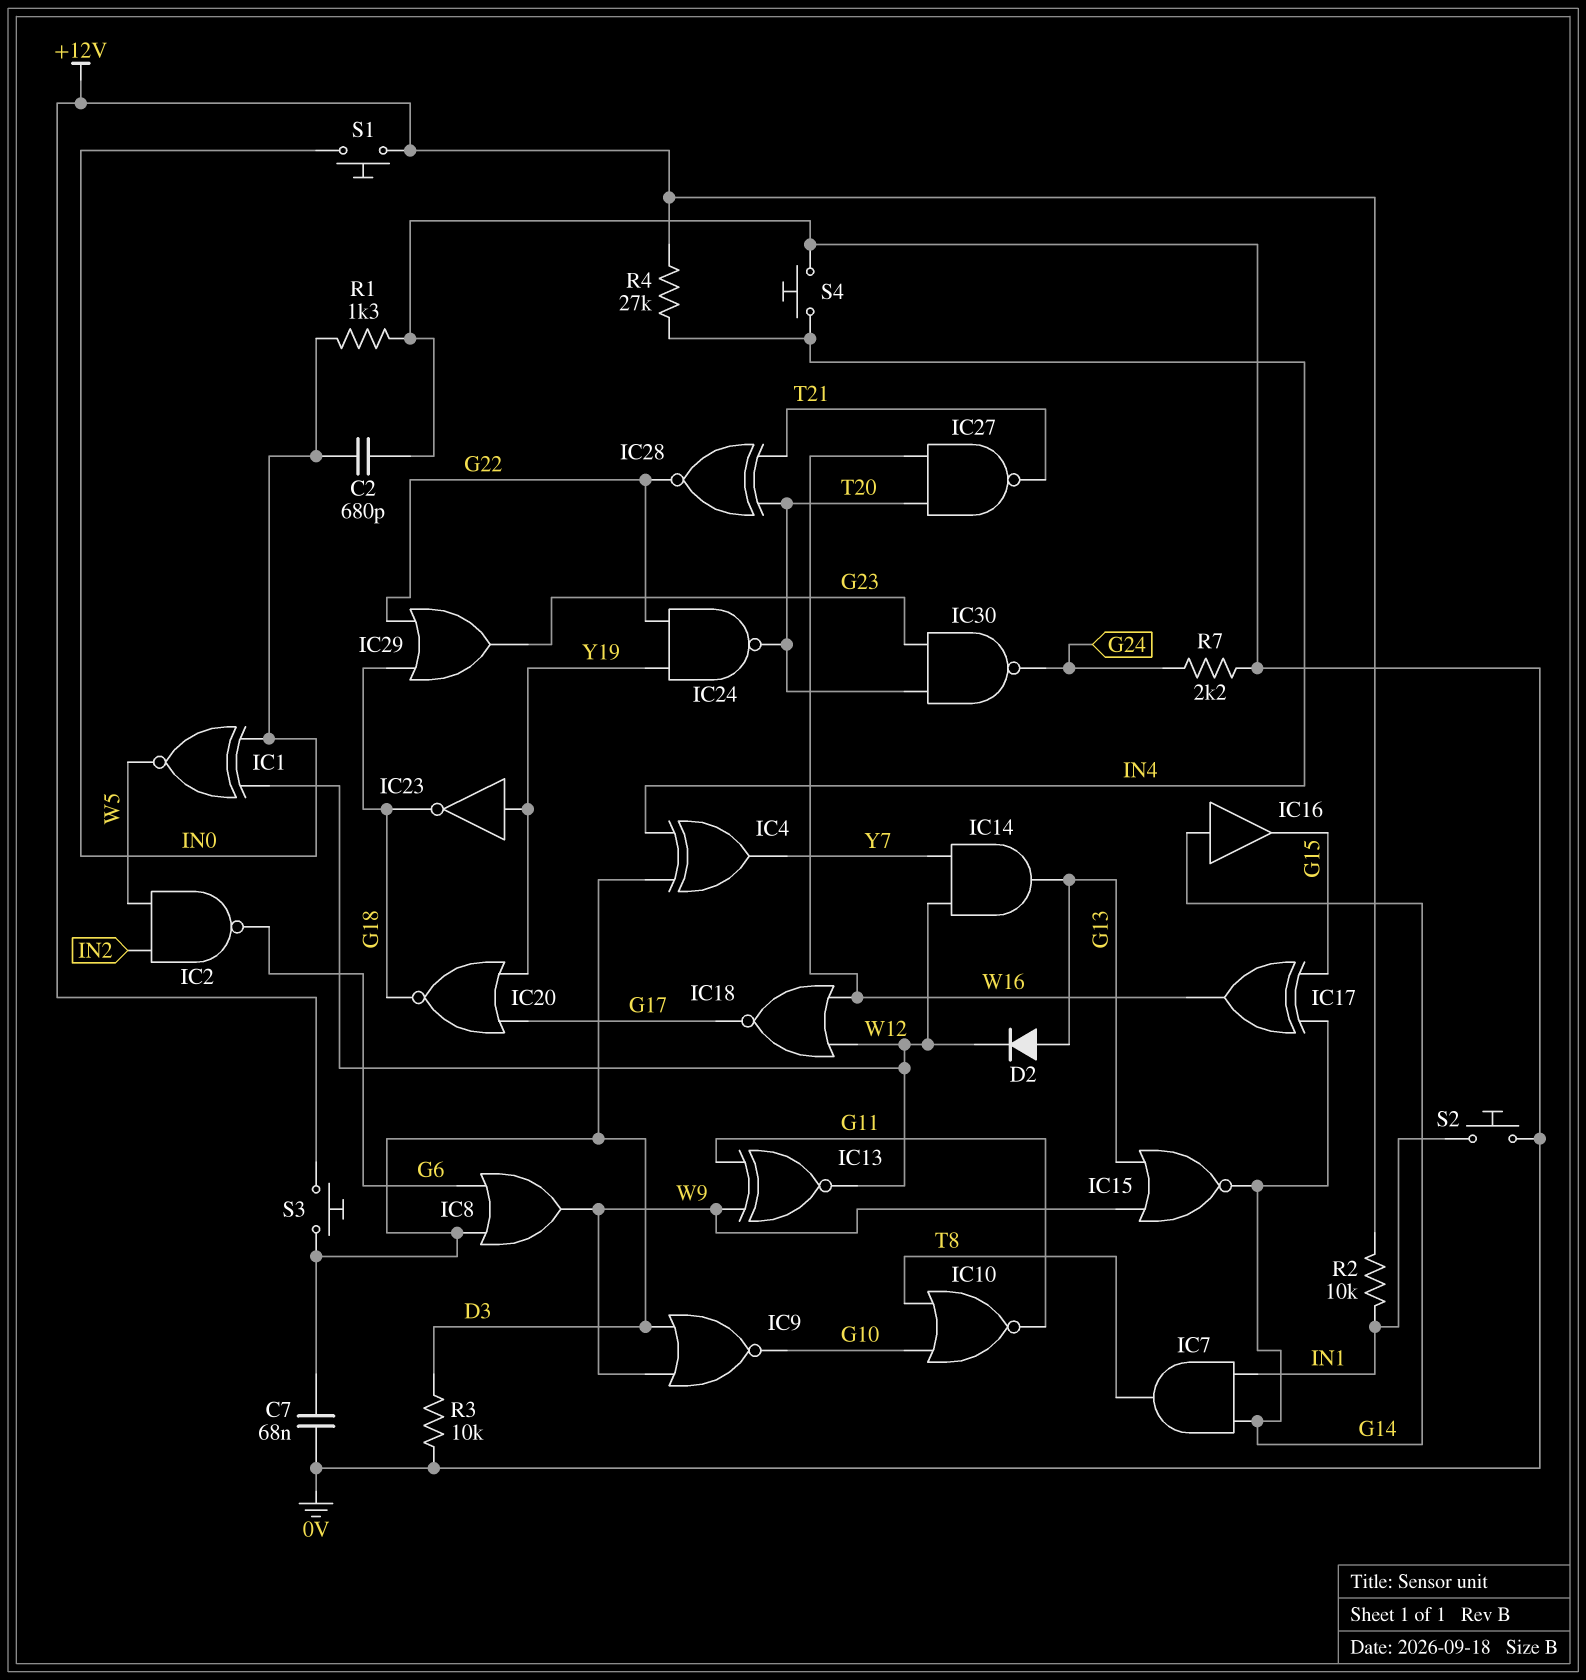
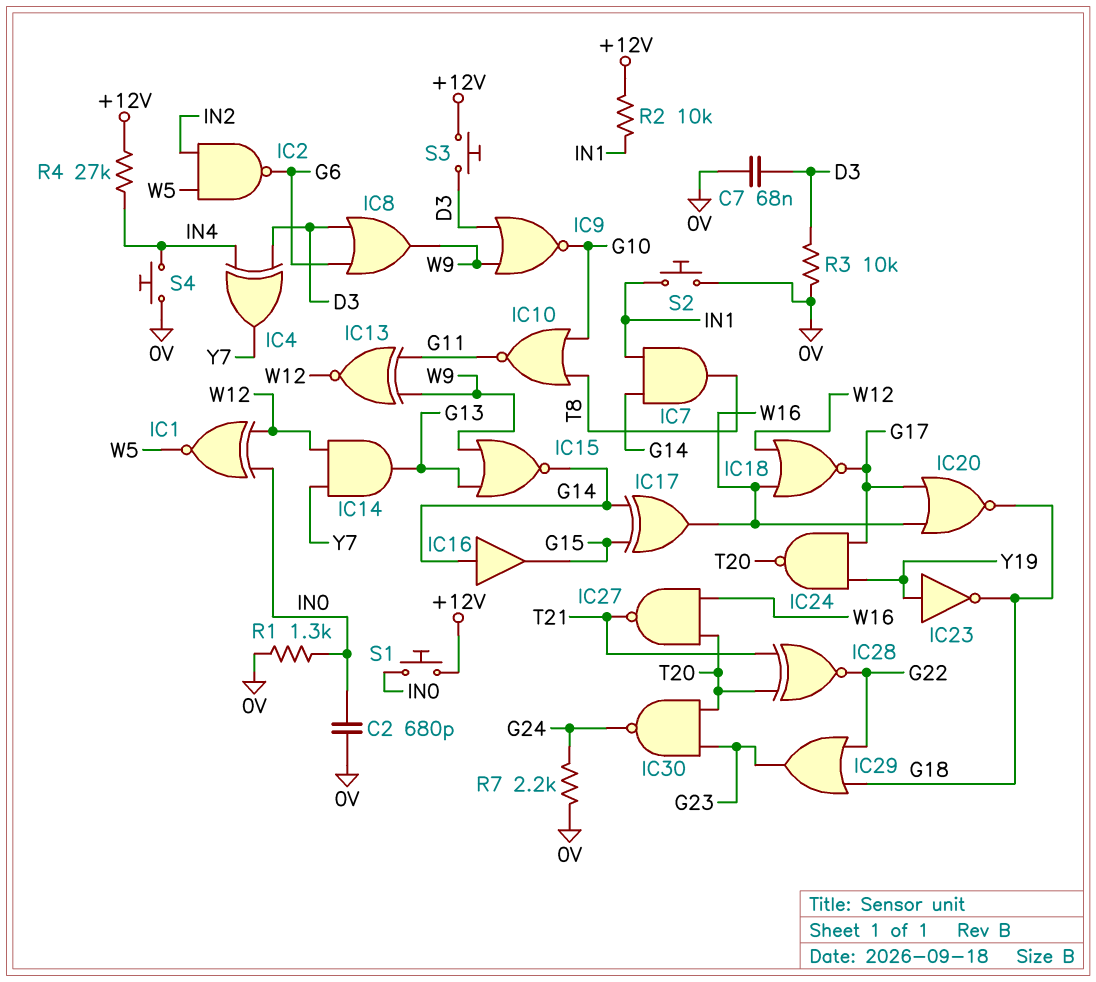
D2: diode (A G13, K W12) -> none
IC20: NOR (in G17, in Y19, out G18) -> NOR (in G17, in W16, out G18)
IC24: NAND (in G22, in Y19, out T20) -> NAND (in G17, in Y19, out T20)

